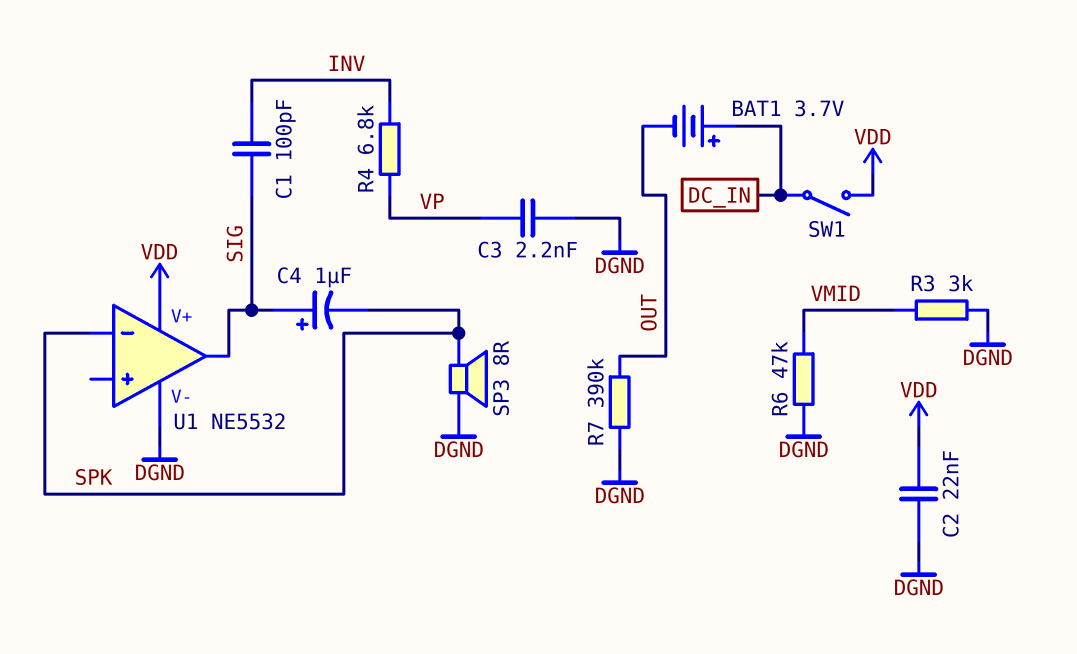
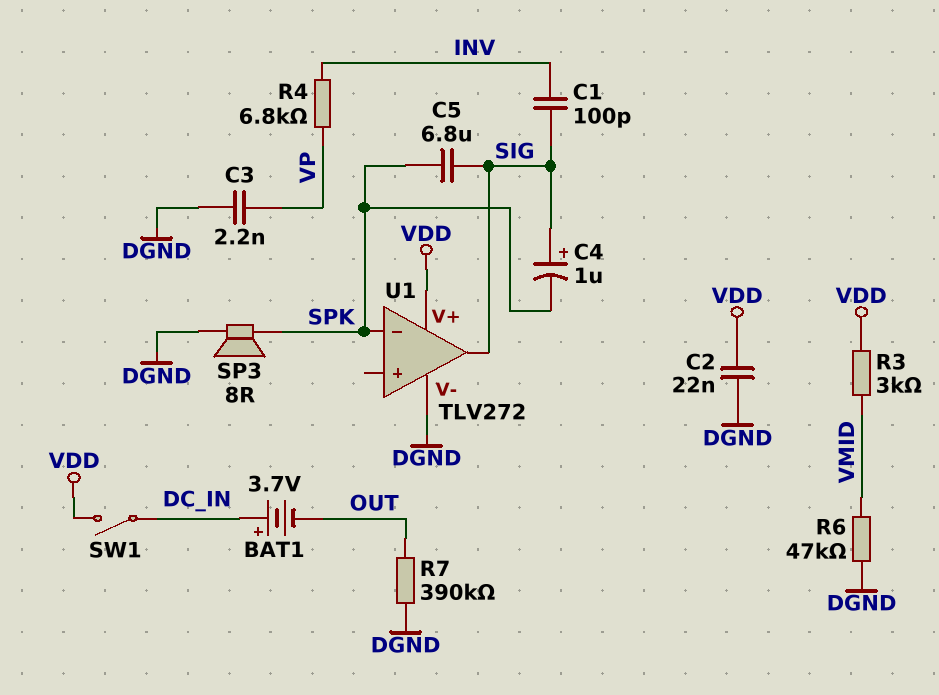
C5: none -> 6.8uF (SIG, SPK)
R3: 3k (DGND, VMID) -> 3k (VDD, VMID)
U1: NE5532 -> TLV272

